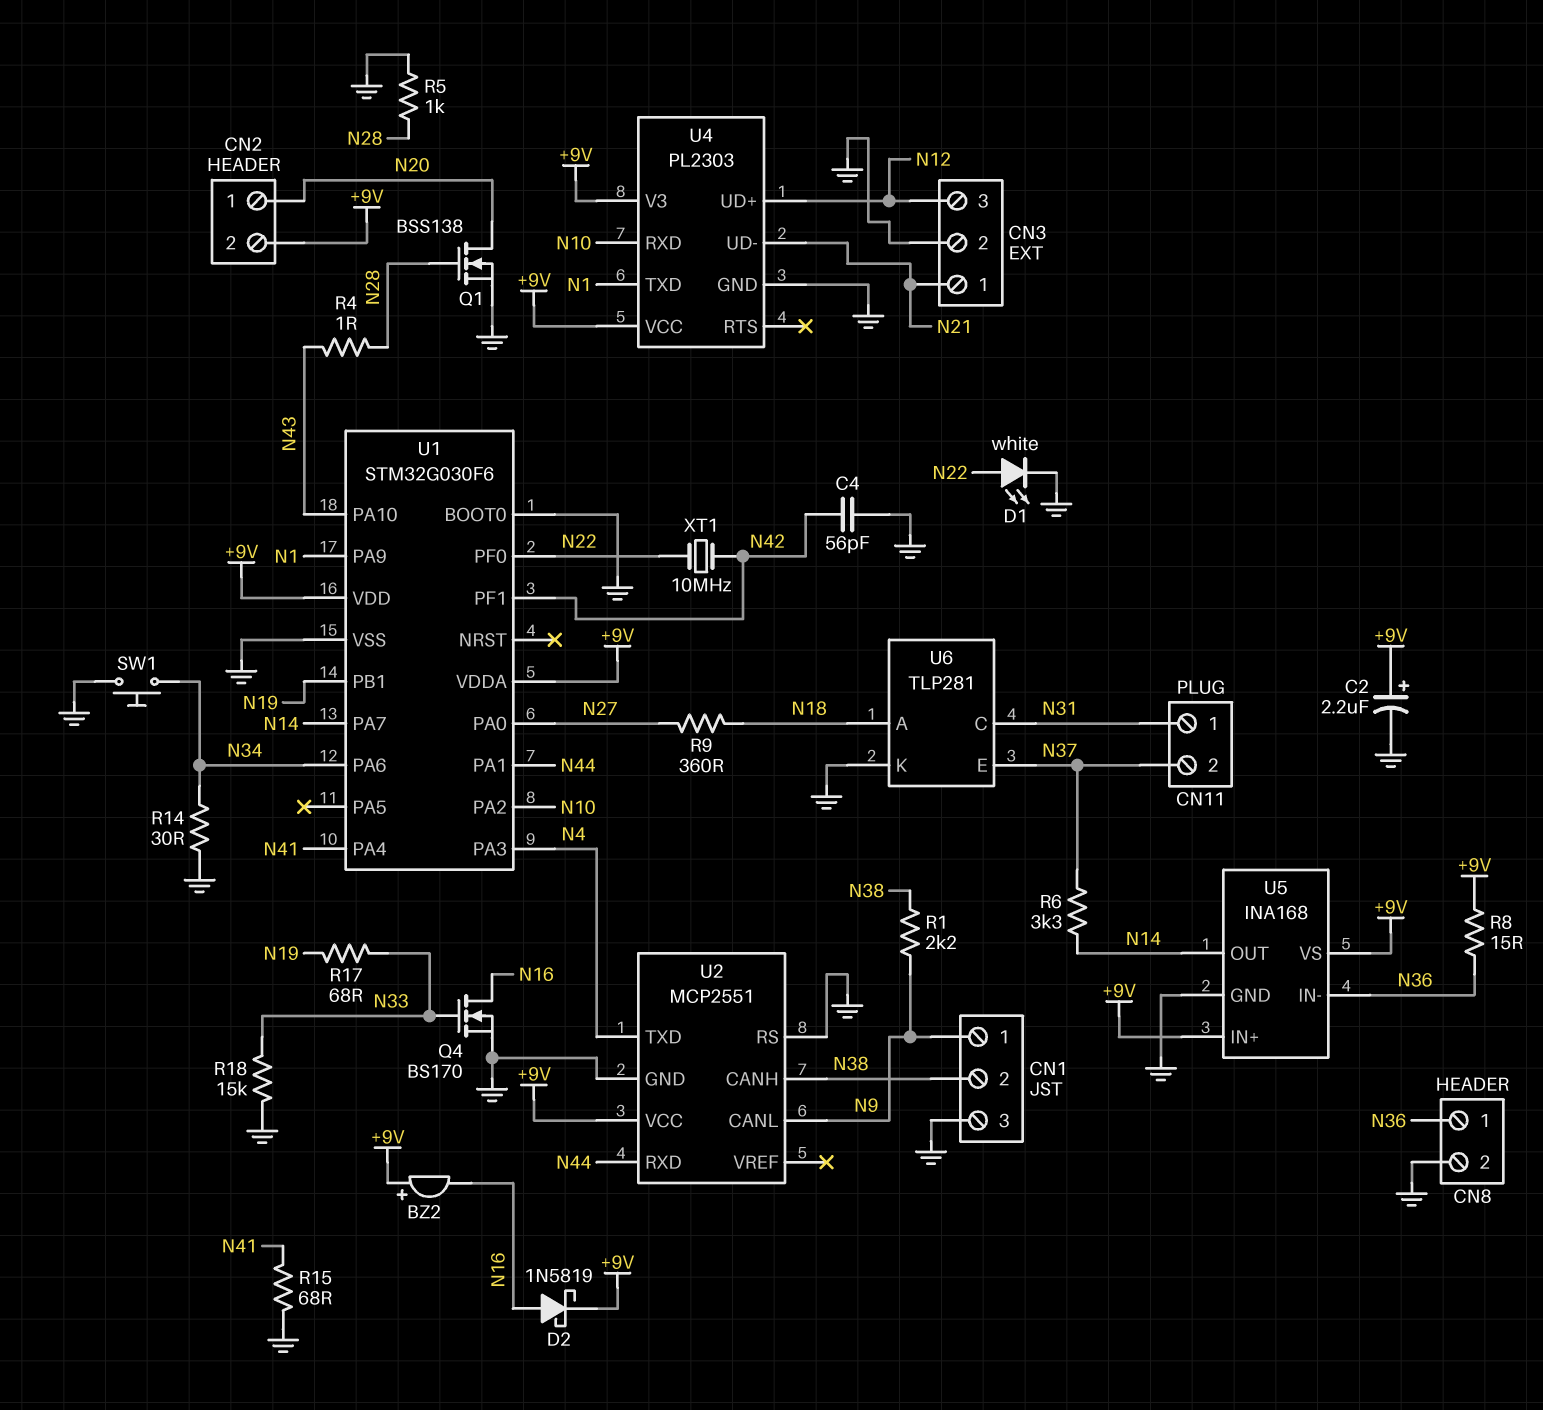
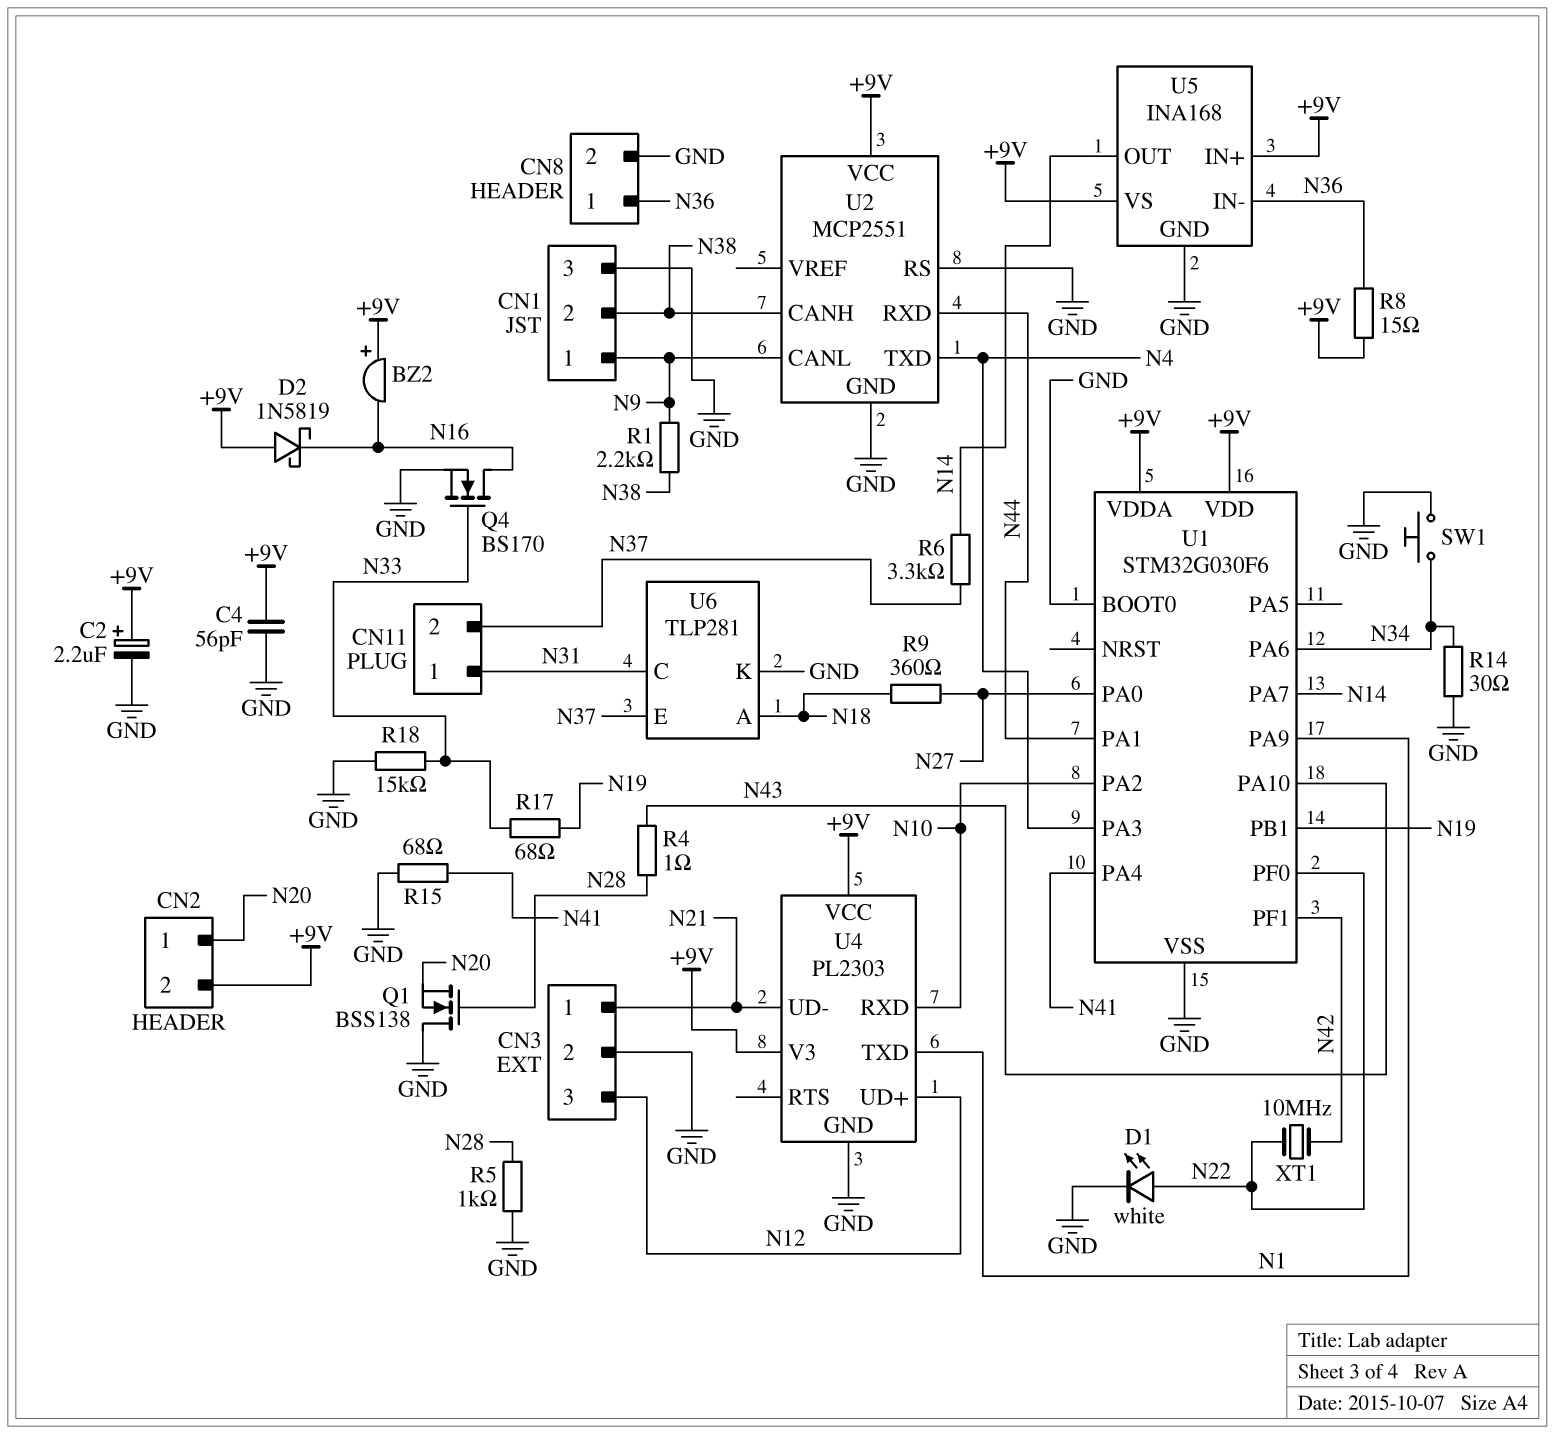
C4: 56pF (GND, N42) -> 56pF (+9V, GND)
D2: schottky 1N5819 (A N16, K +9V) -> schottky 1N5819 (A +9V, K N16)
Q1: NMOS BSS138 (G N28, D N20, S GND) -> NMOS BSS138 (G N28, D GND, S N20)

